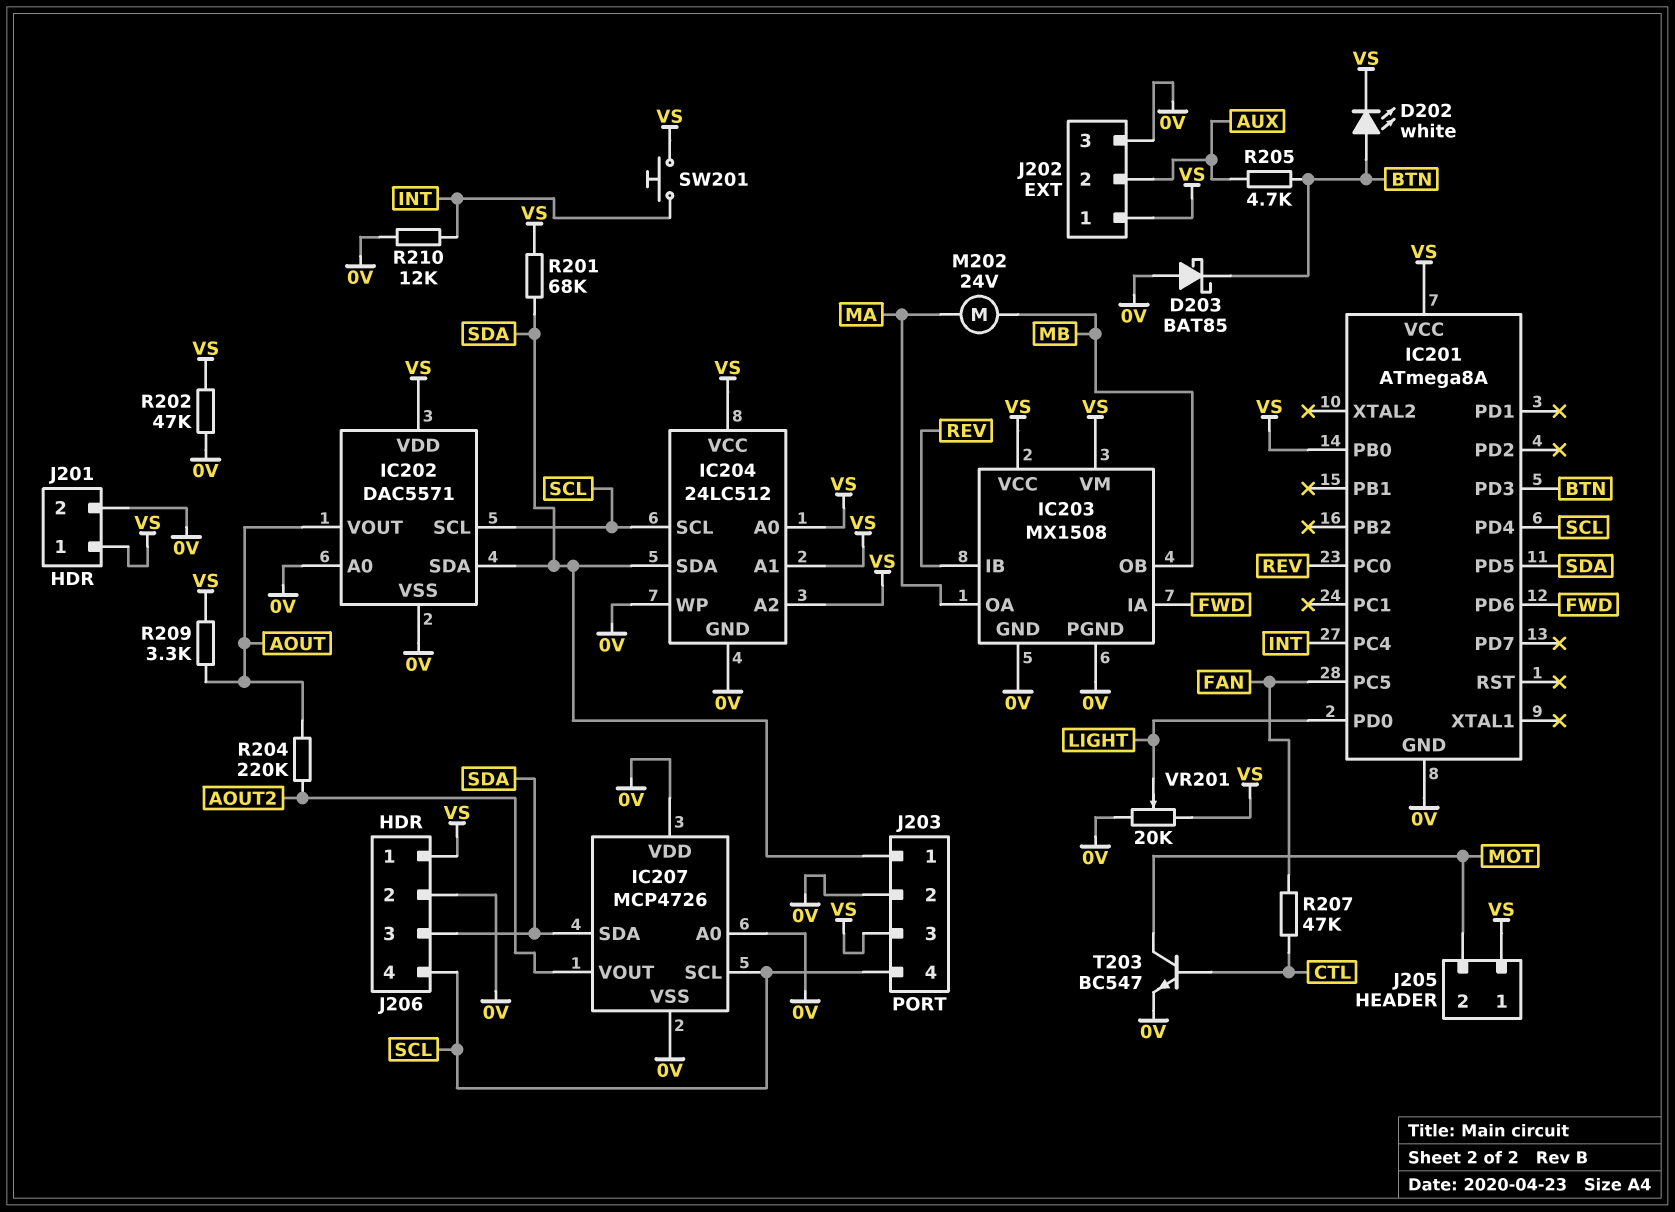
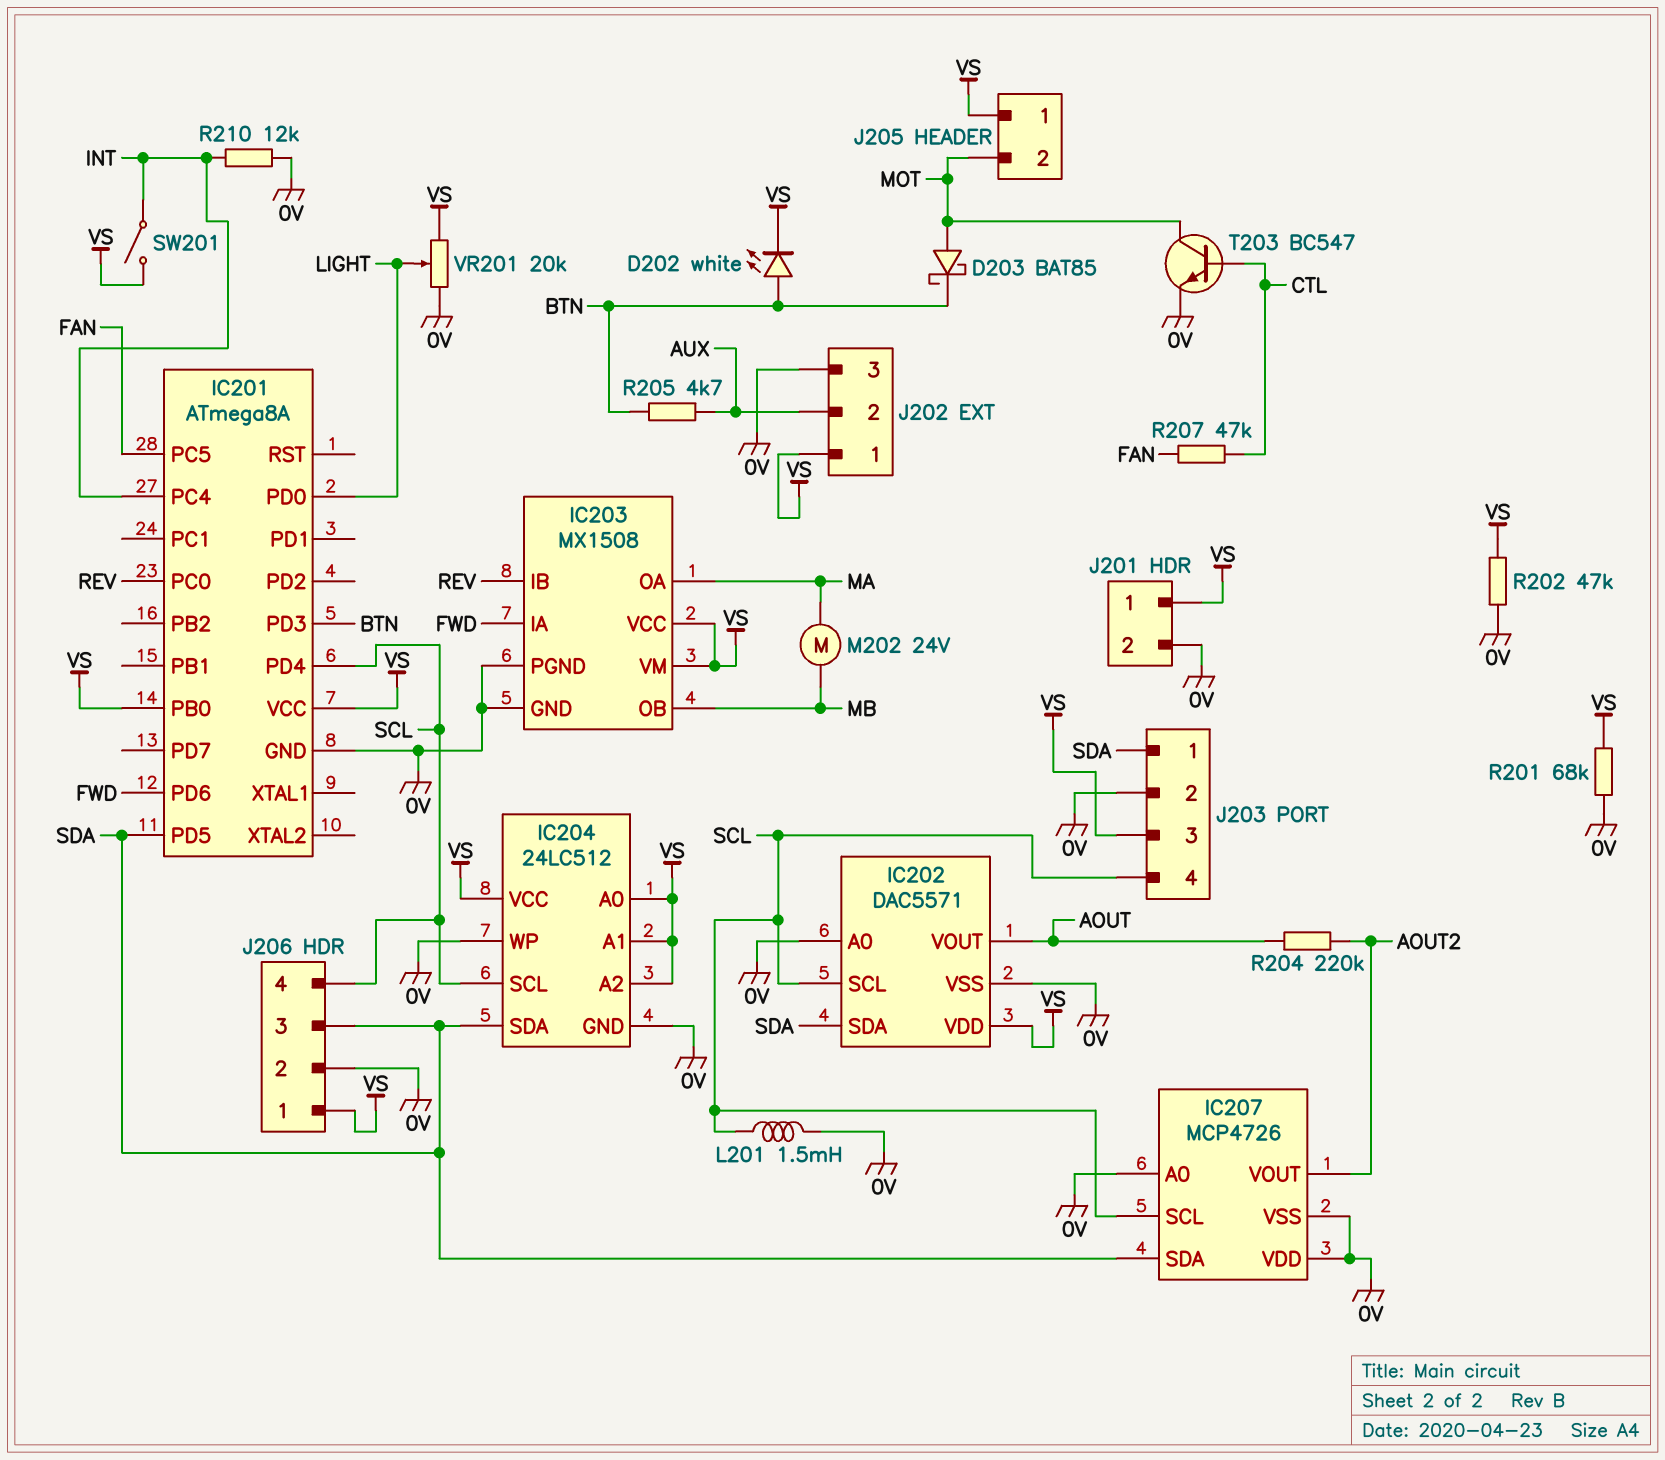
D203: schottky BAT85 (A 0V, K BTN) -> schottky BAT85 (A MOT, K BTN)
L201: none -> 1.5mH (0V, SCL)
R201: 68k (SDA, VS) -> 68k (0V, VS)
R209: 3.3k (AOUT, VS) -> none
SW201: button (INT, VS) -> switch (INT, VS)

